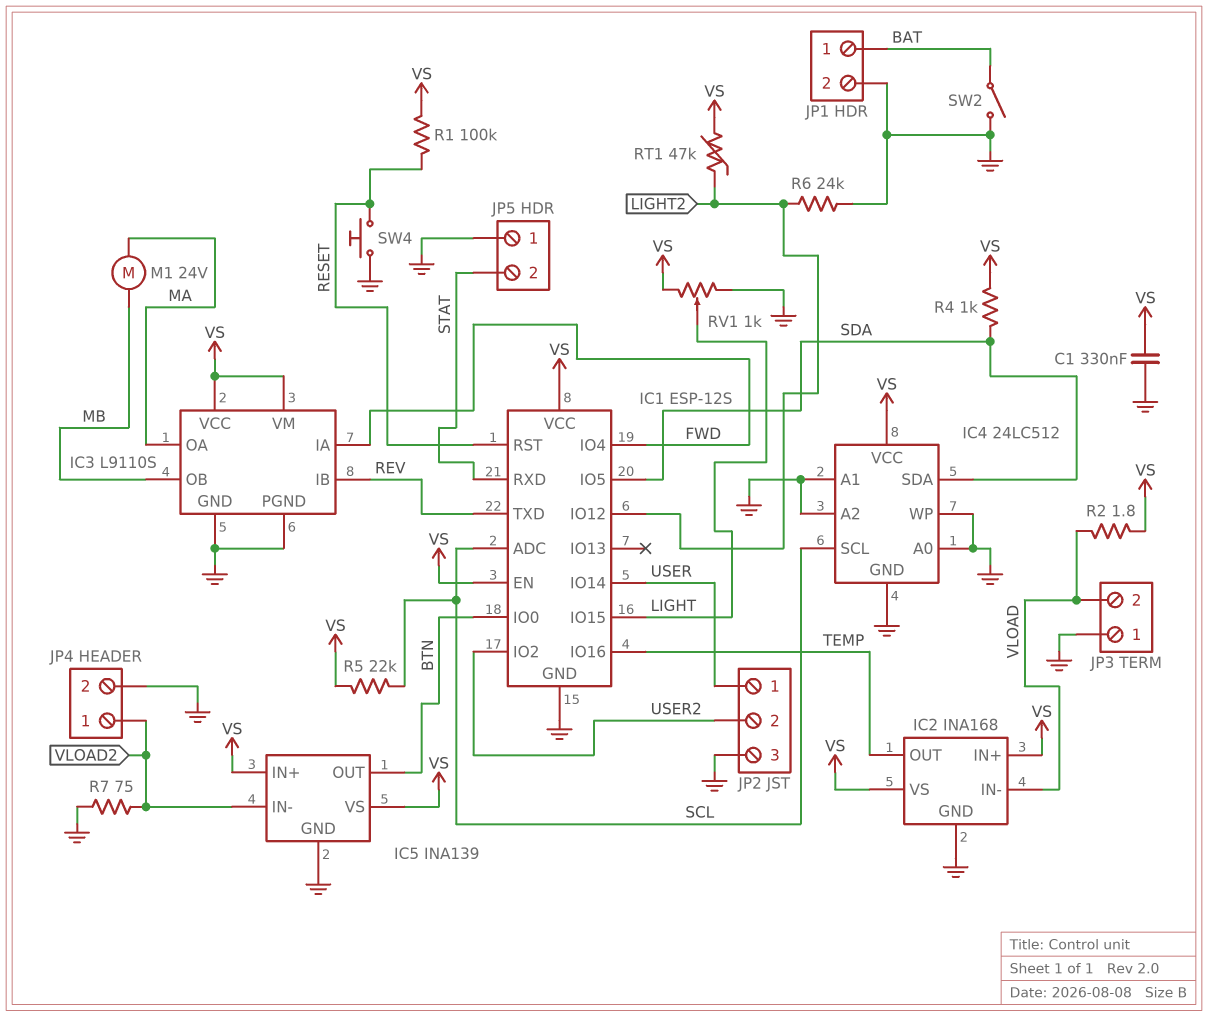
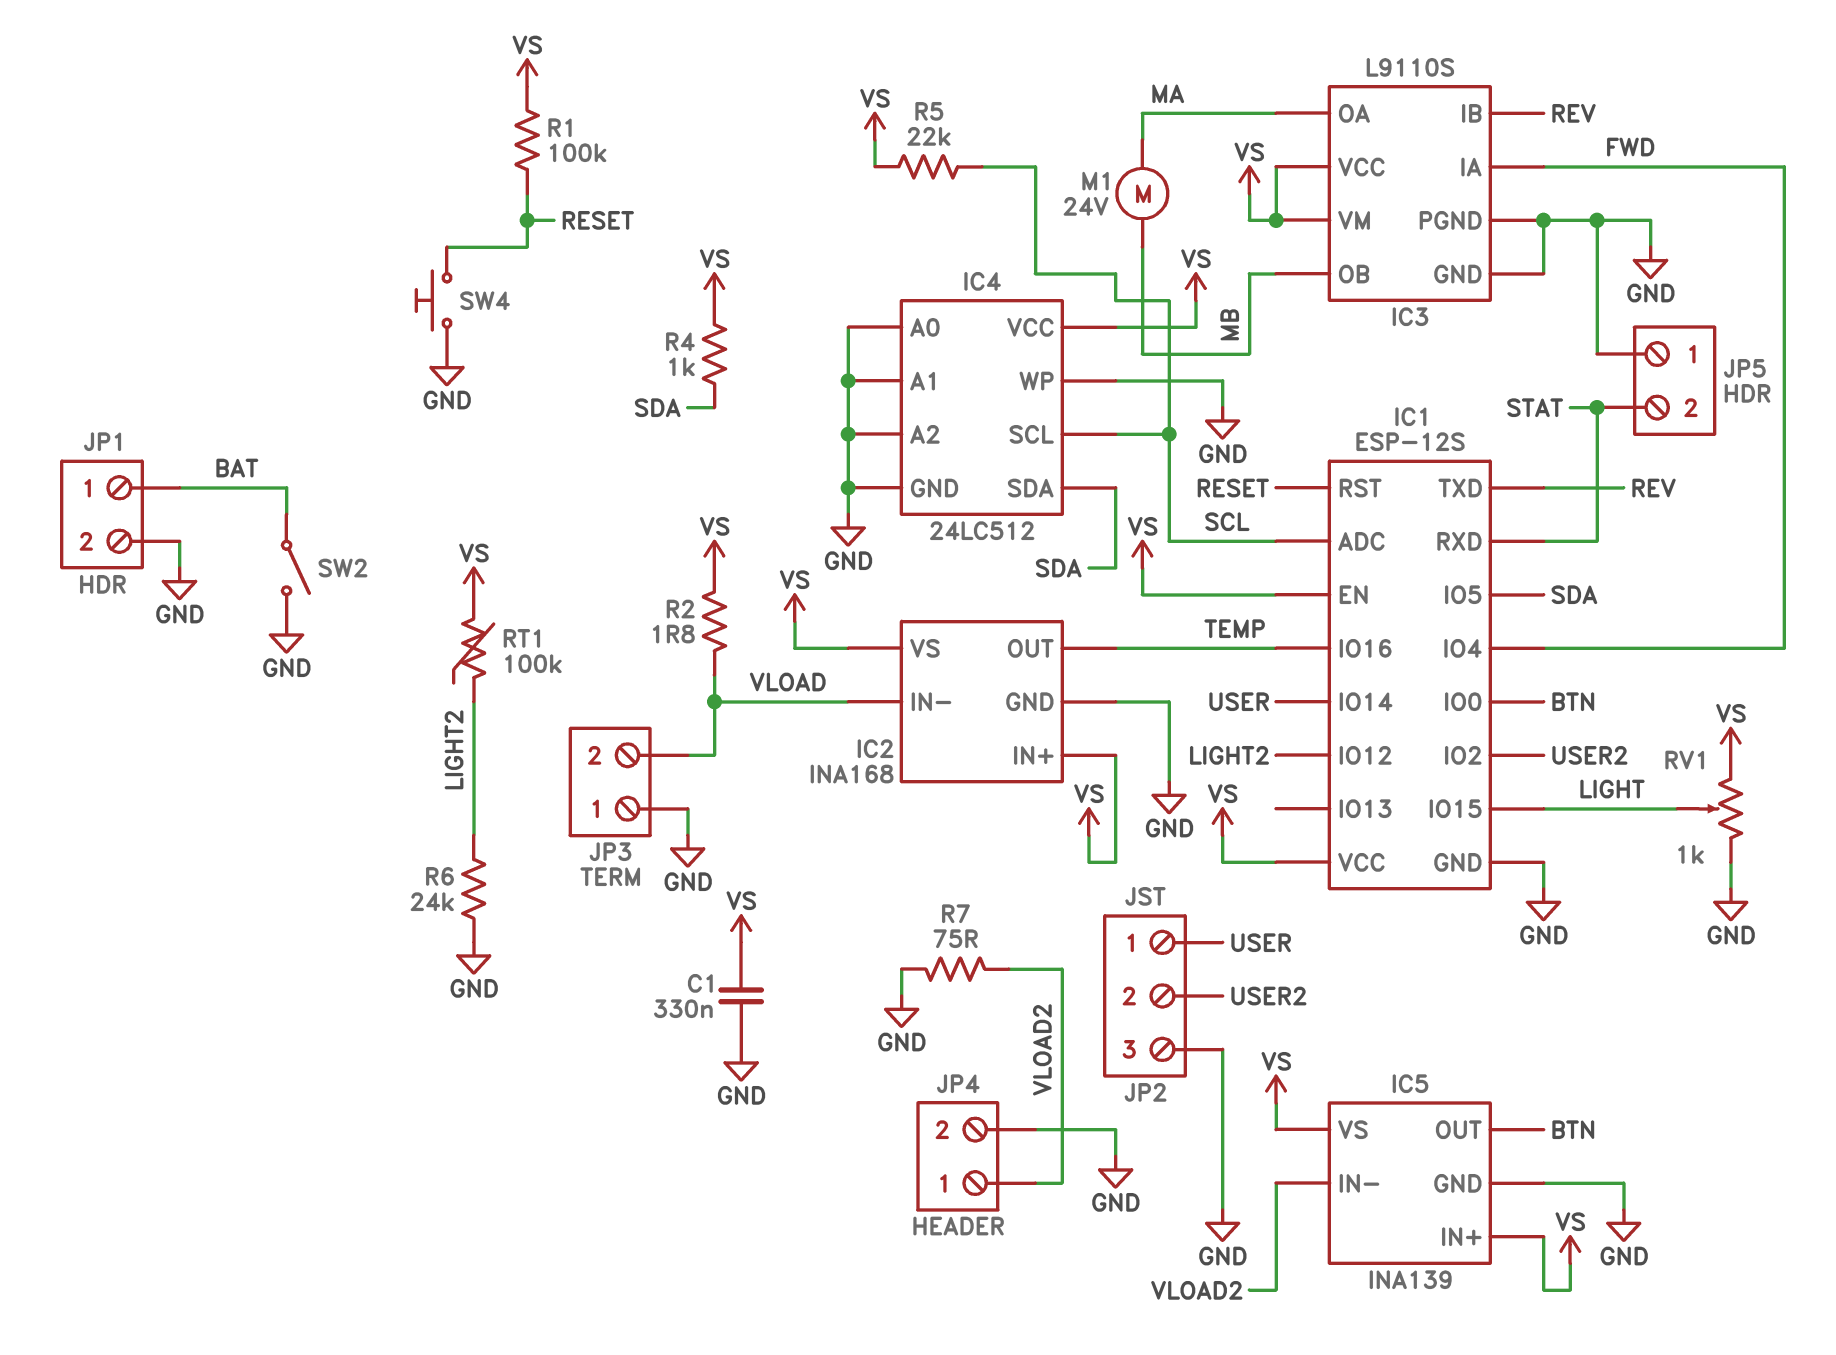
RT1: 47k (LIGHT2, VS) -> 100k (LIGHT2, VS)

